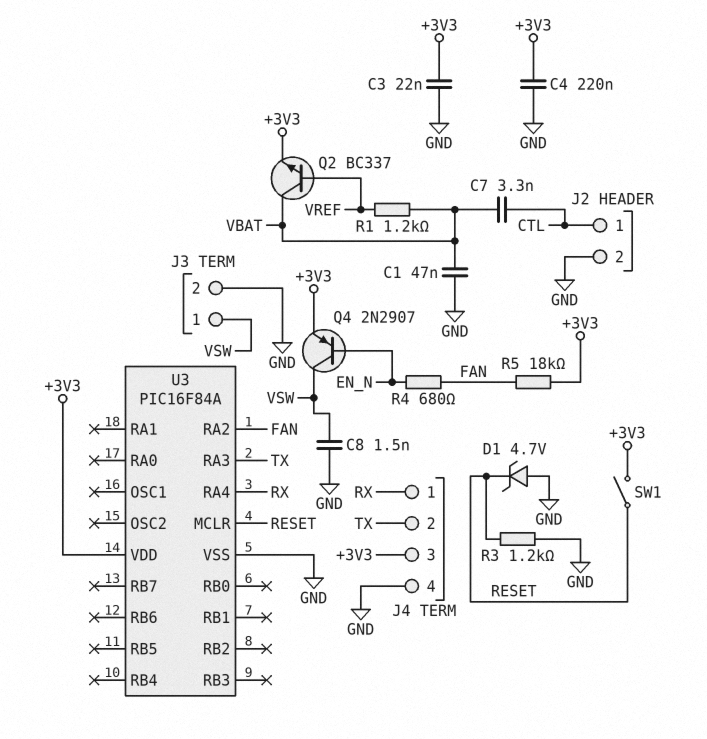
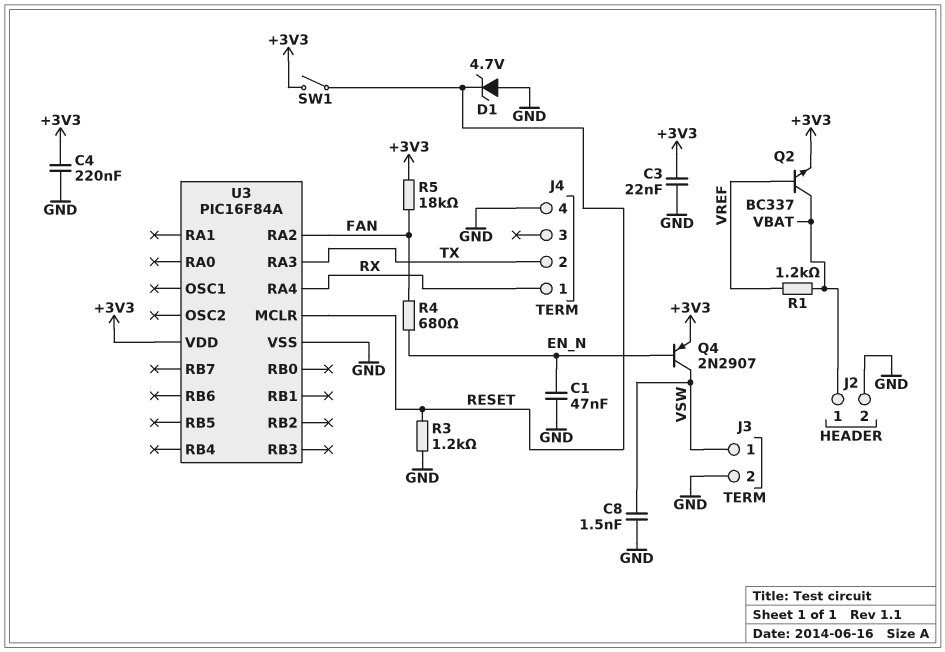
C1: 47nF (GND, VBAT) -> 47nF (EN_N, GND)
C7: 3.3nF (CTL, VBAT) -> none
J2 pin 1: CTL -> VBAT
J4 pin 3: +3V3 -> none

